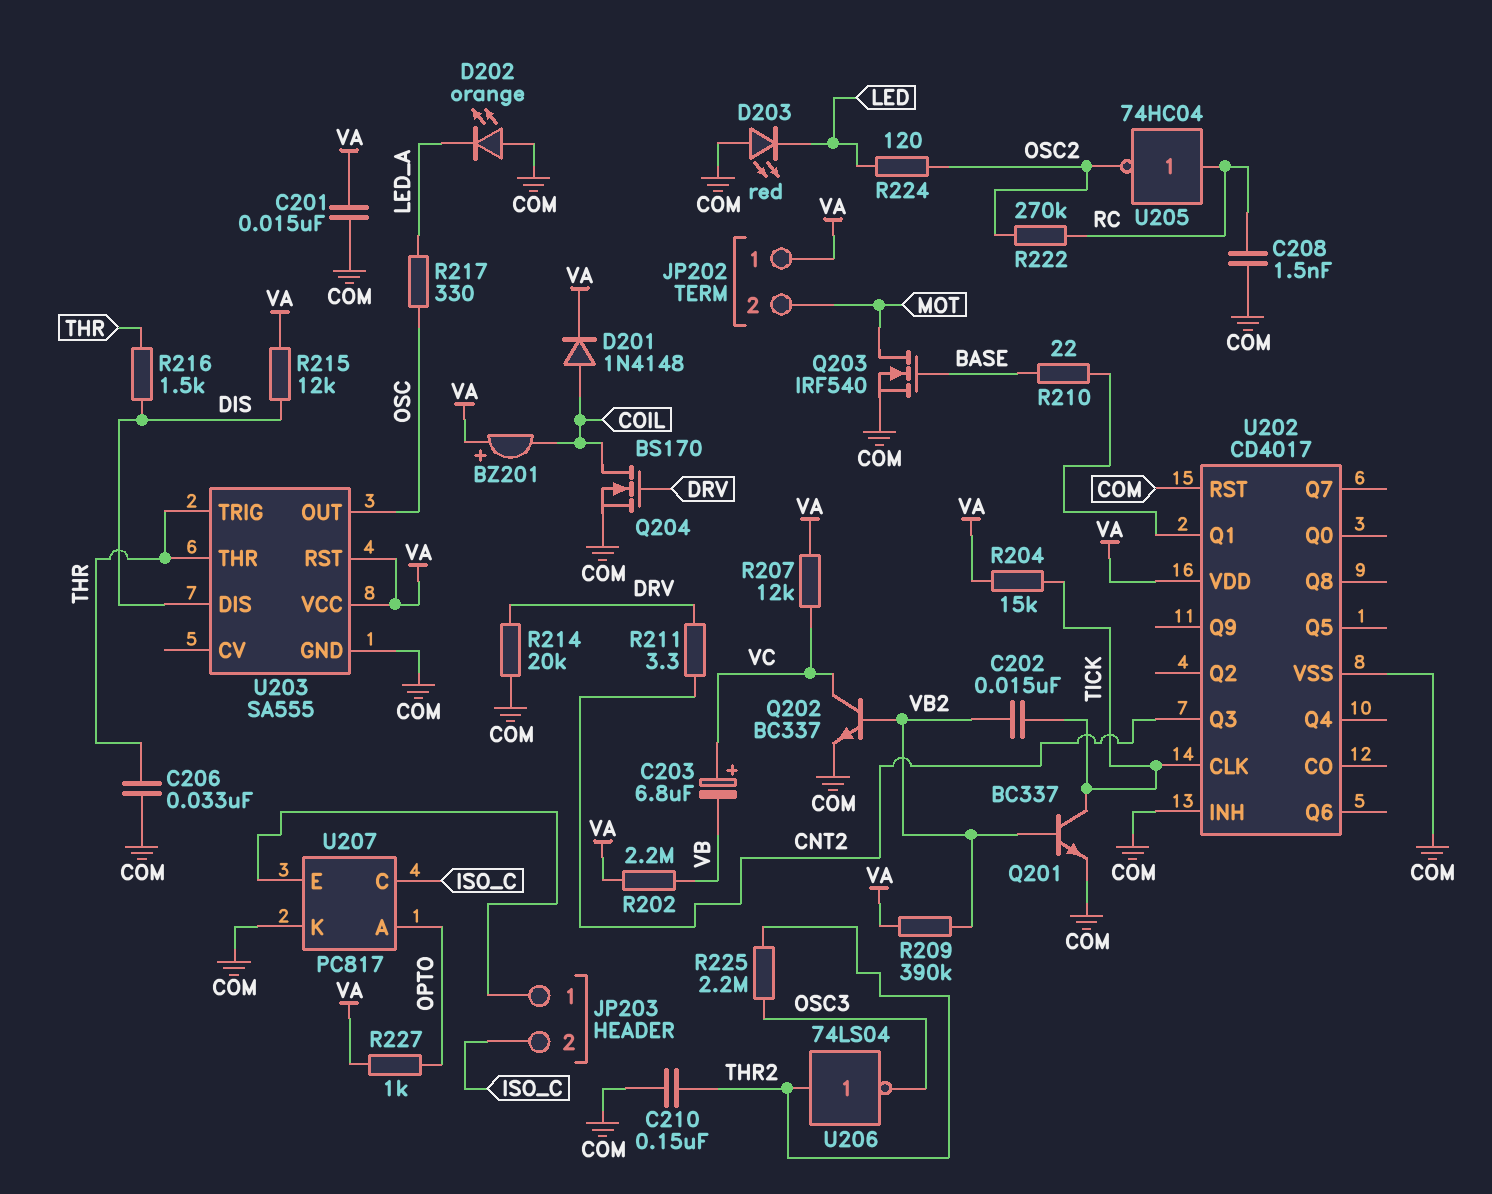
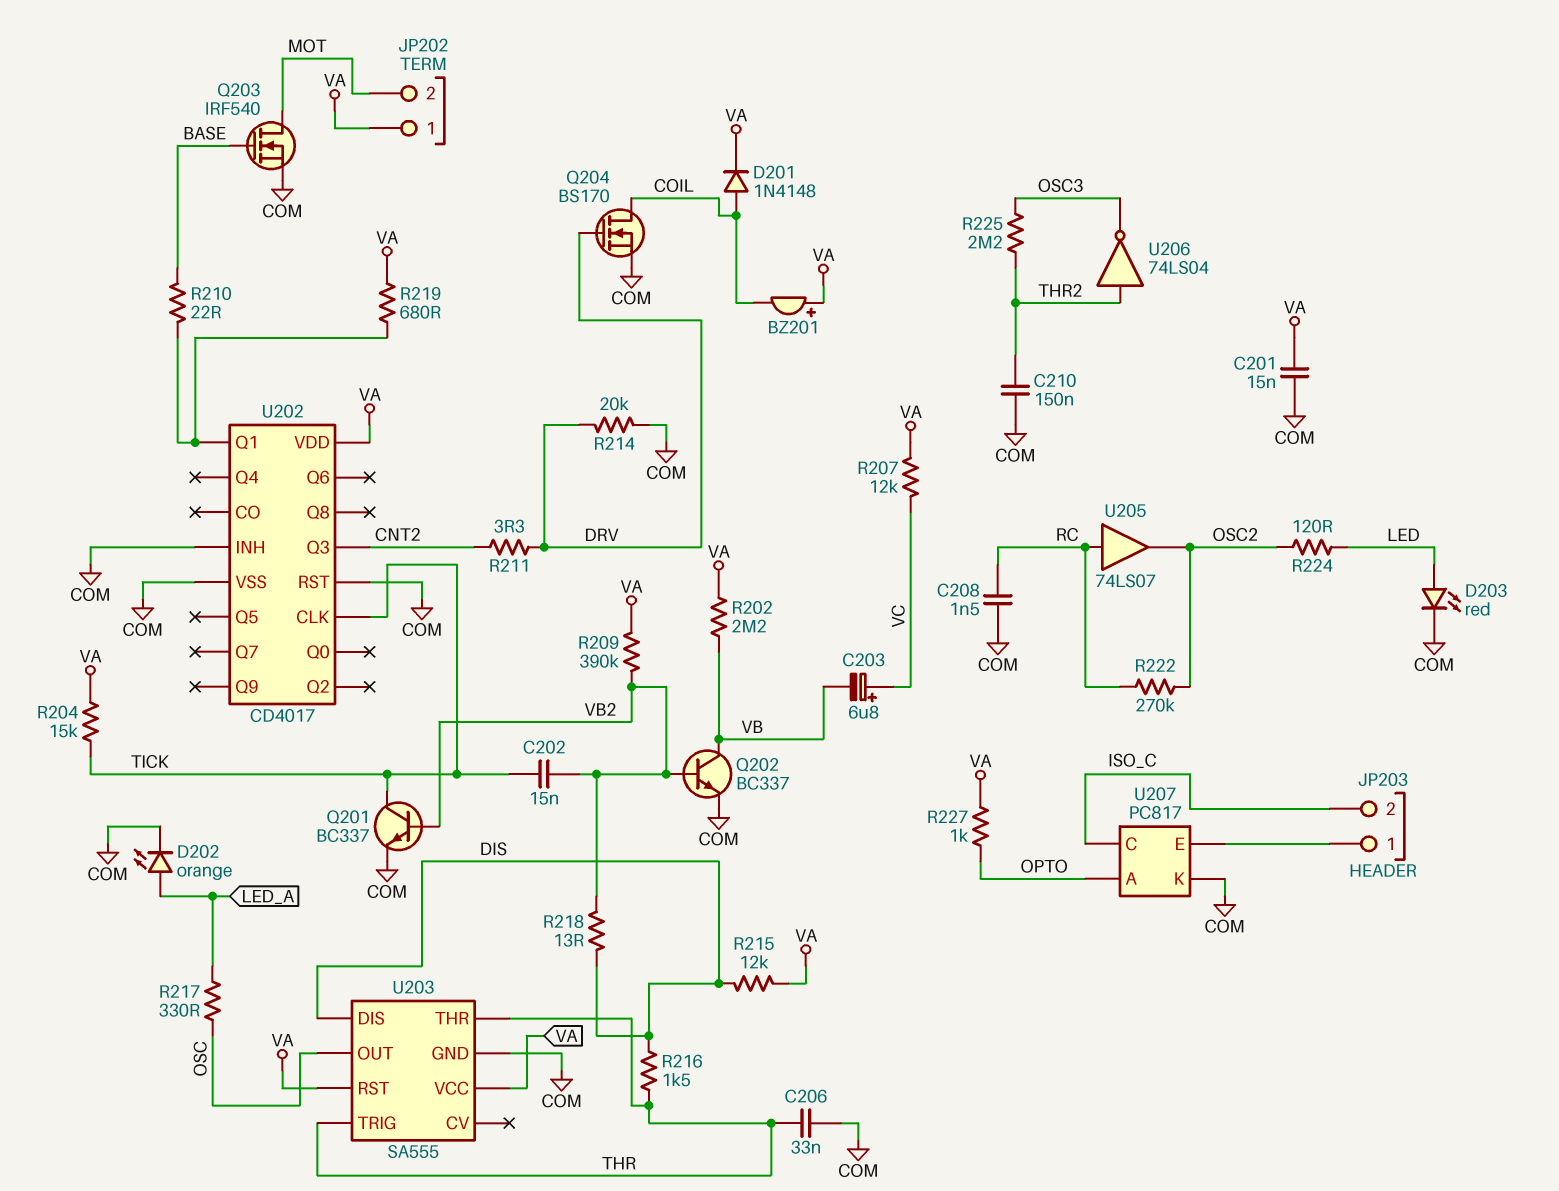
D202: LED orange (A COM, K LED_A) -> LED orange (A LED_A, K COM)
D203: LED red (A COM, K LED) -> LED red (A LED, K COM)
Q202: NPN BC337 (B VB2, C VC, E COM) -> NPN BC337 (B VB2, C VB, E COM)
R218: none -> 13 (DIS, VB2)
R219: none -> 680 (U202/Q1, VA)
U205: NOT 74HC04 (in RC, out OSC2) -> buffer 74LS07 (in RC, out OSC2)

